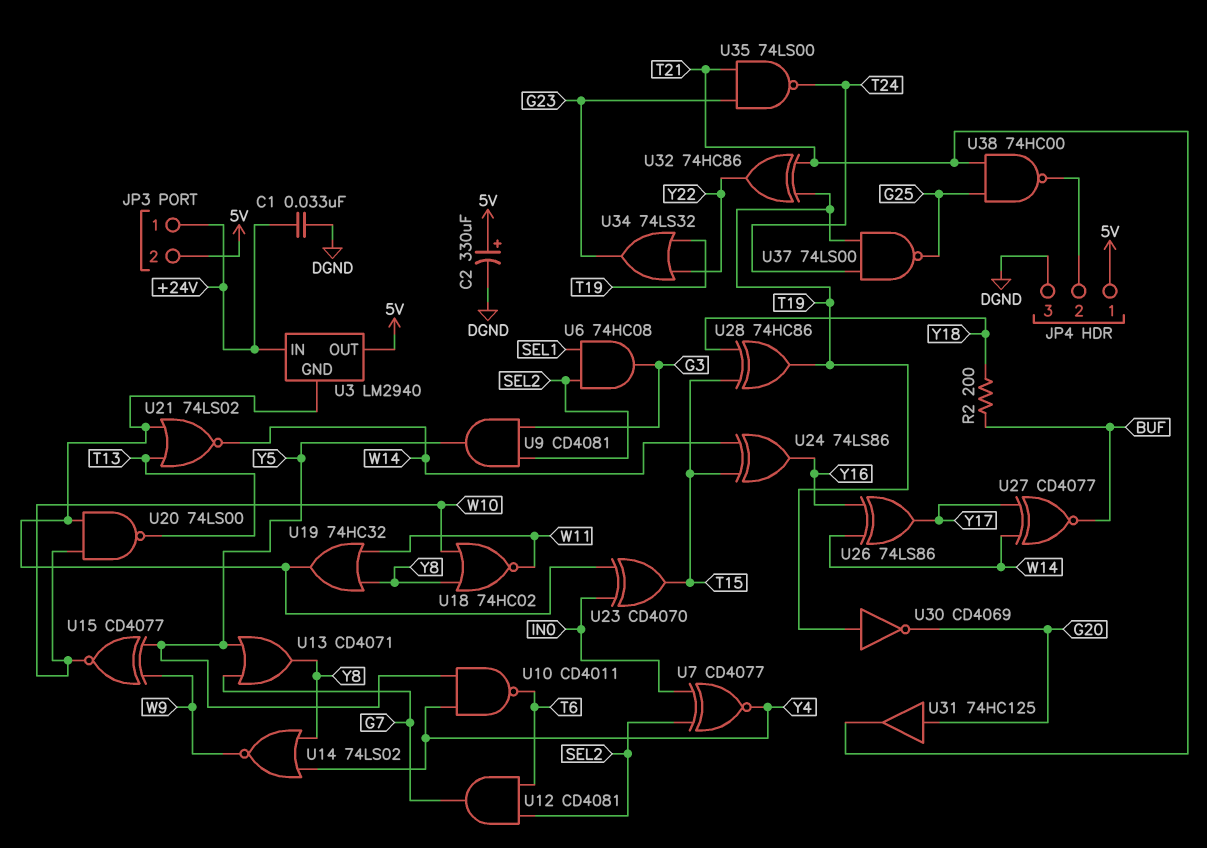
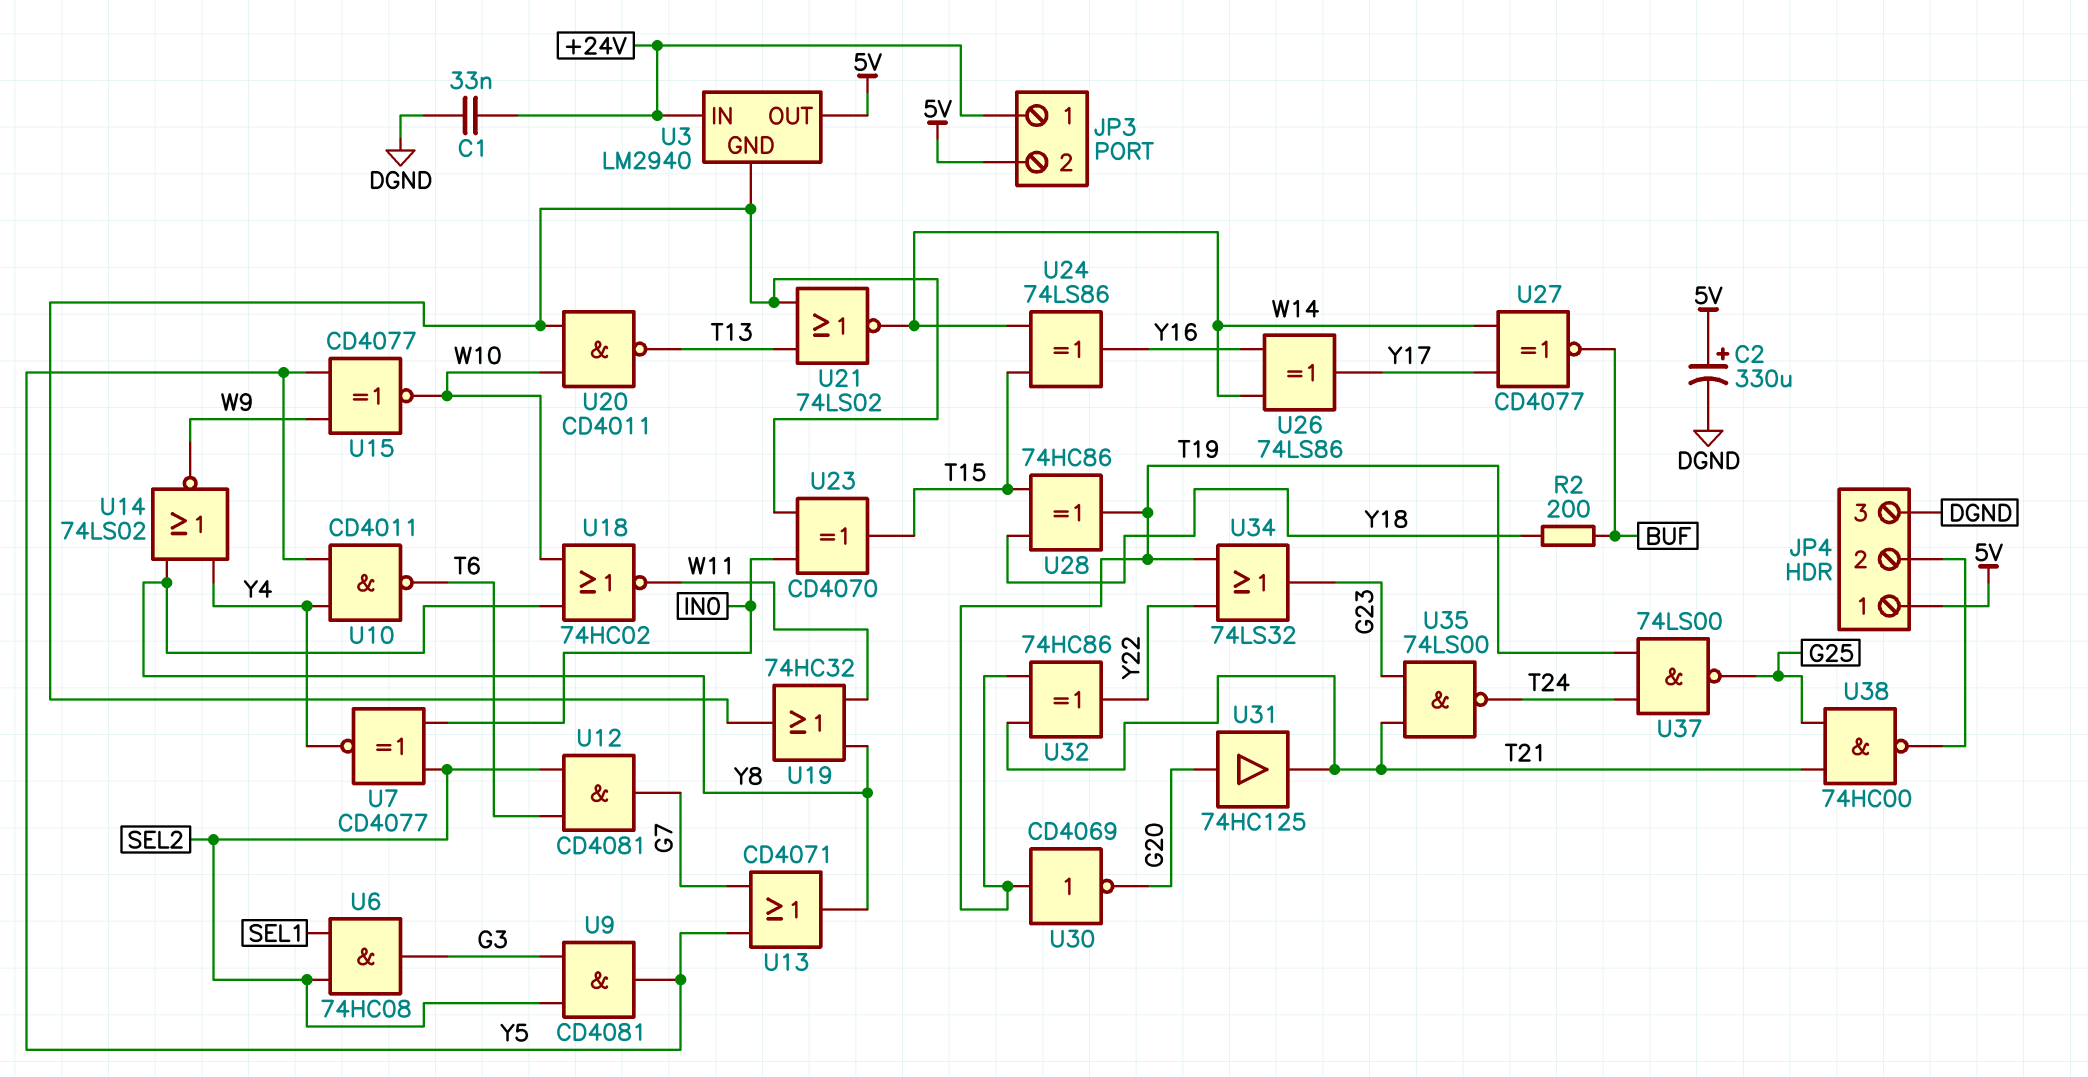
U20: NAND 74LS00 (in U3/GND, in W10, out T13) -> NAND CD4011 (in U3/GND, in W10, out T13)

